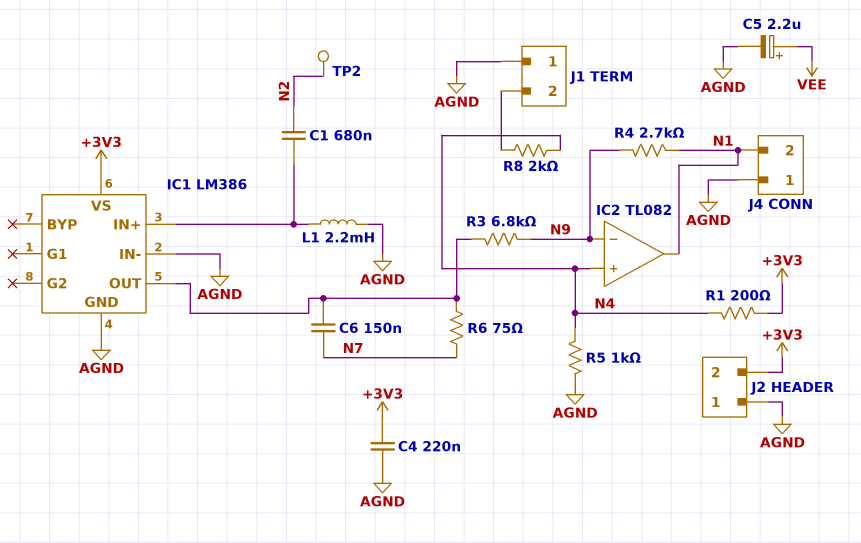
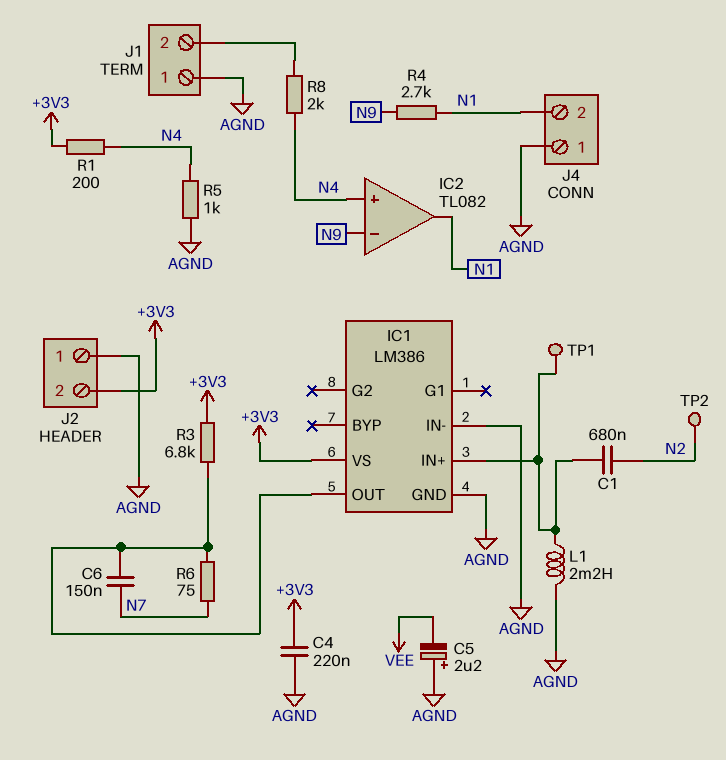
C5: 2.2uF (plus VEE, minus AGND) -> 2.2uF (plus AGND, minus VEE)
R3: 6.8k (IC1/OUT, N9) -> 6.8k (+3V3, IC1/OUT)
TP1: none -> test point (IC1/IN+)

